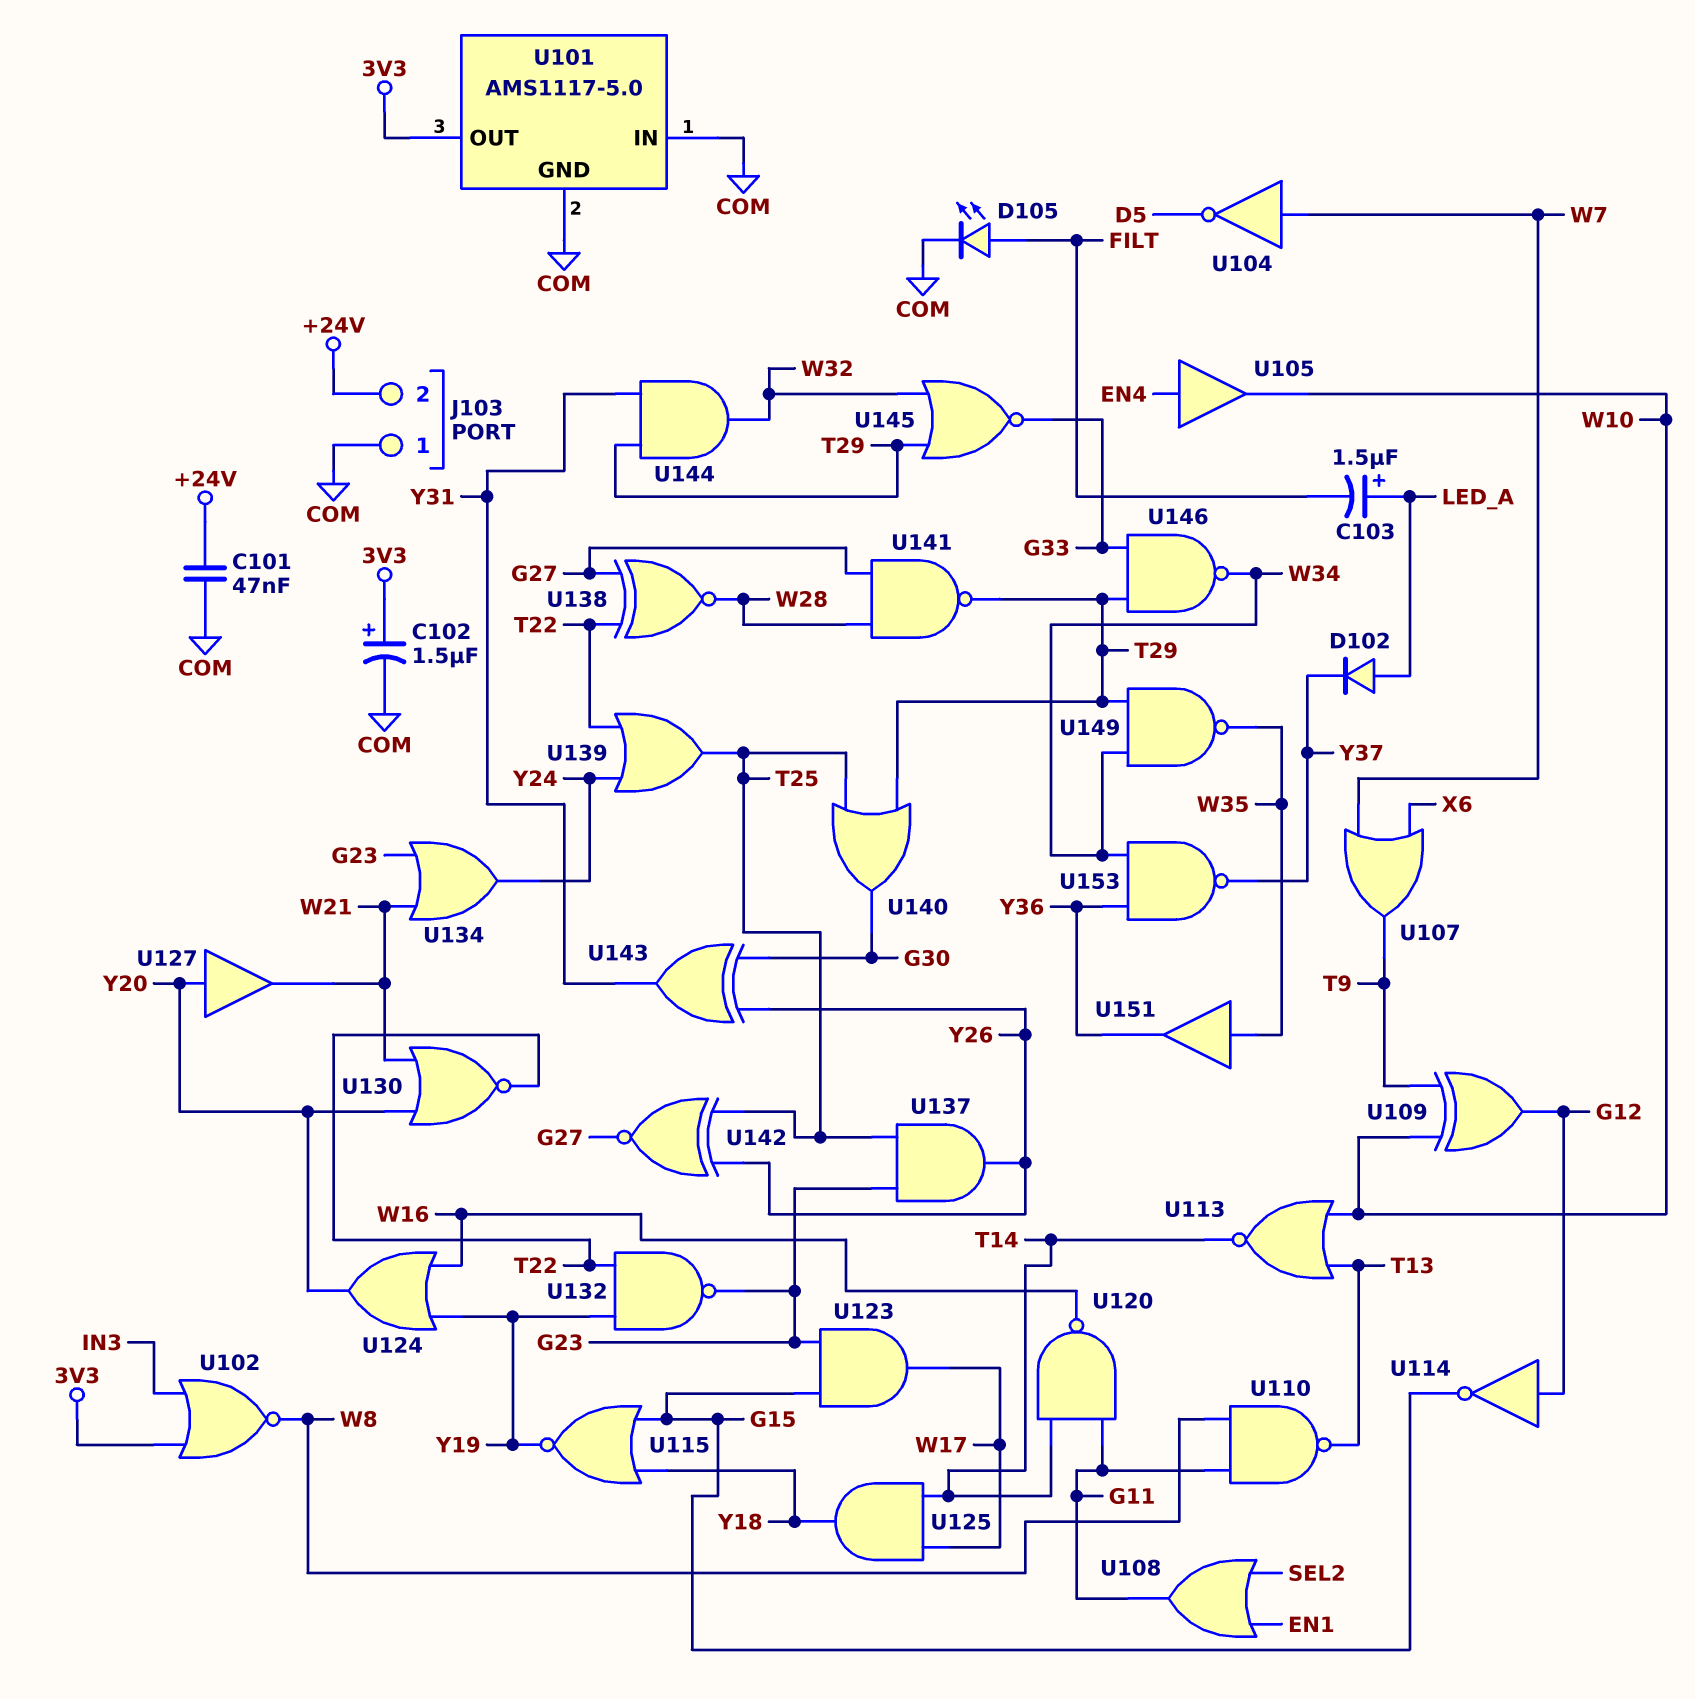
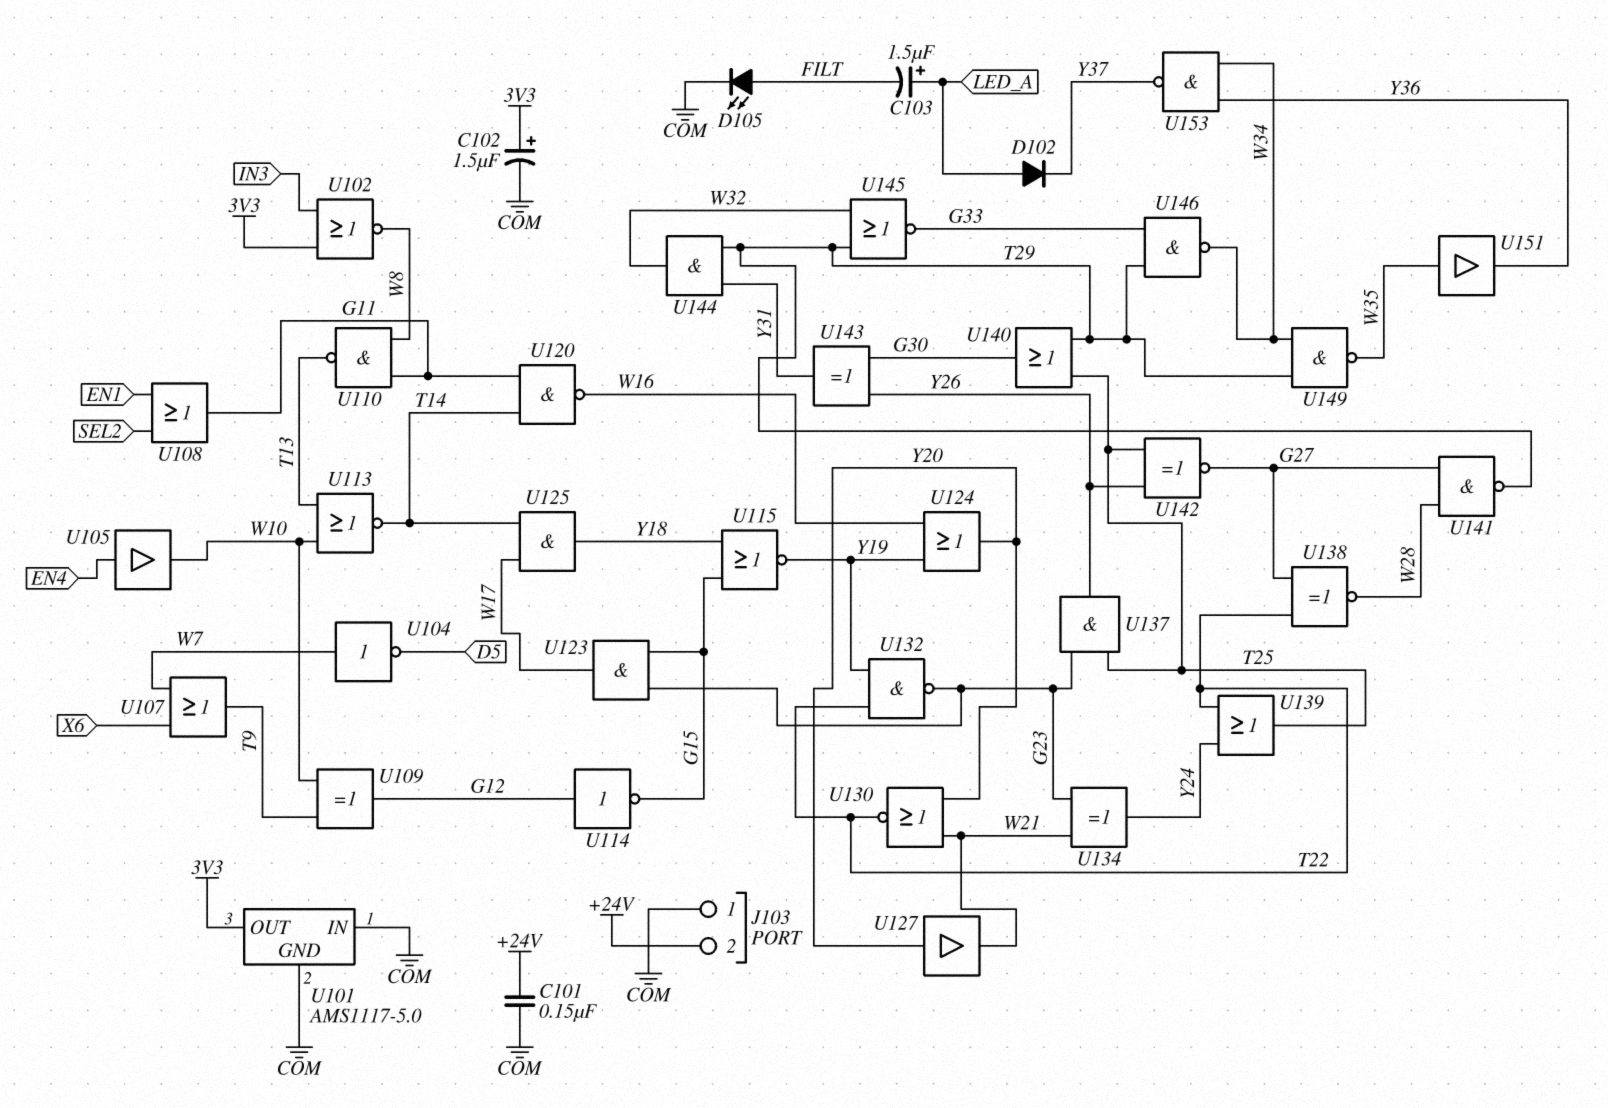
C101: 47nF (+24V, COM) -> 150nF (+24V, COM)
U134: OR (in G23, in W21, out Y24) -> XOR (in G23, in W21, out Y24)

